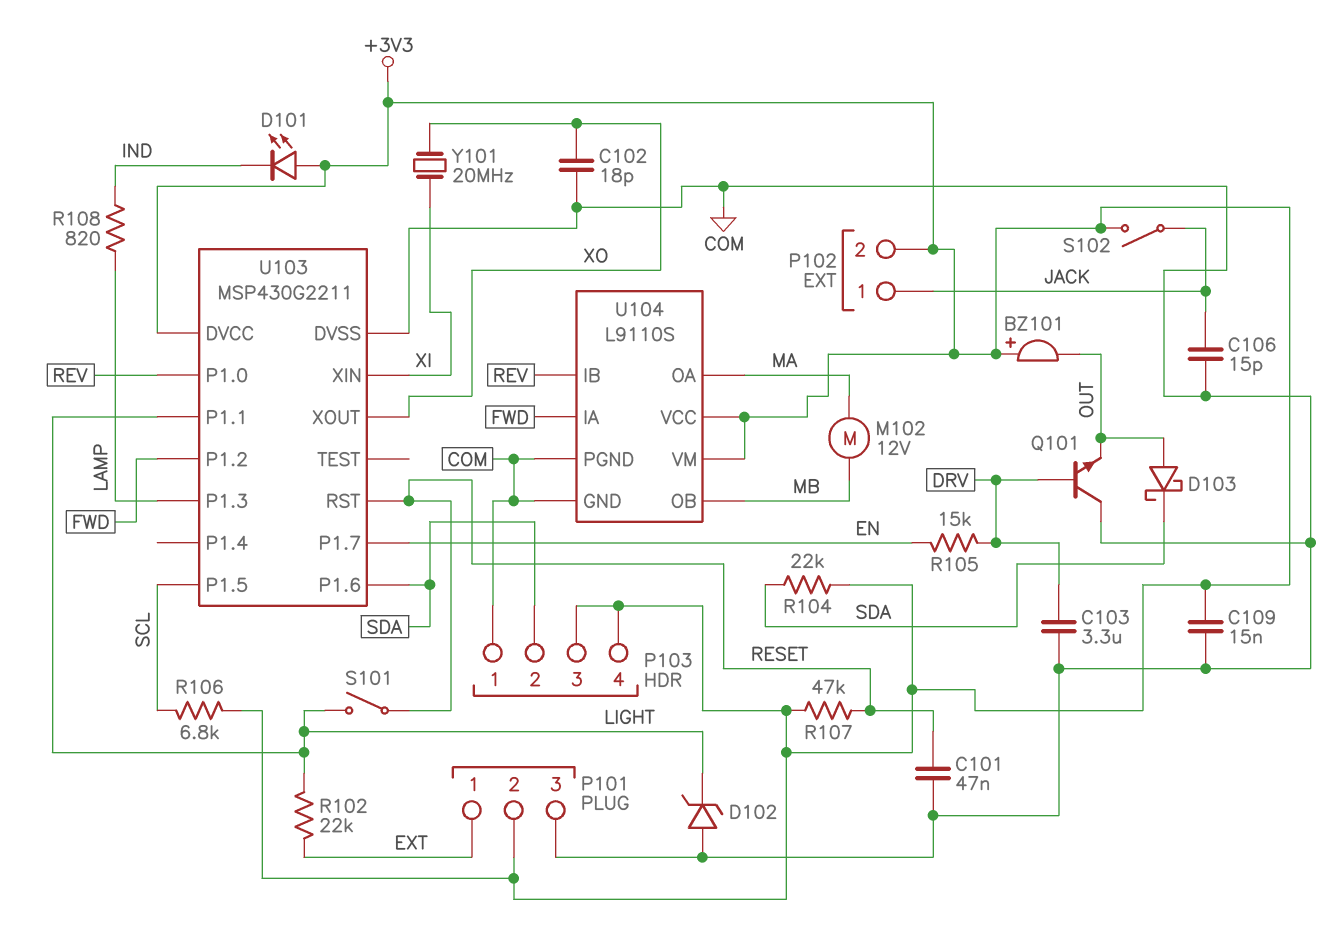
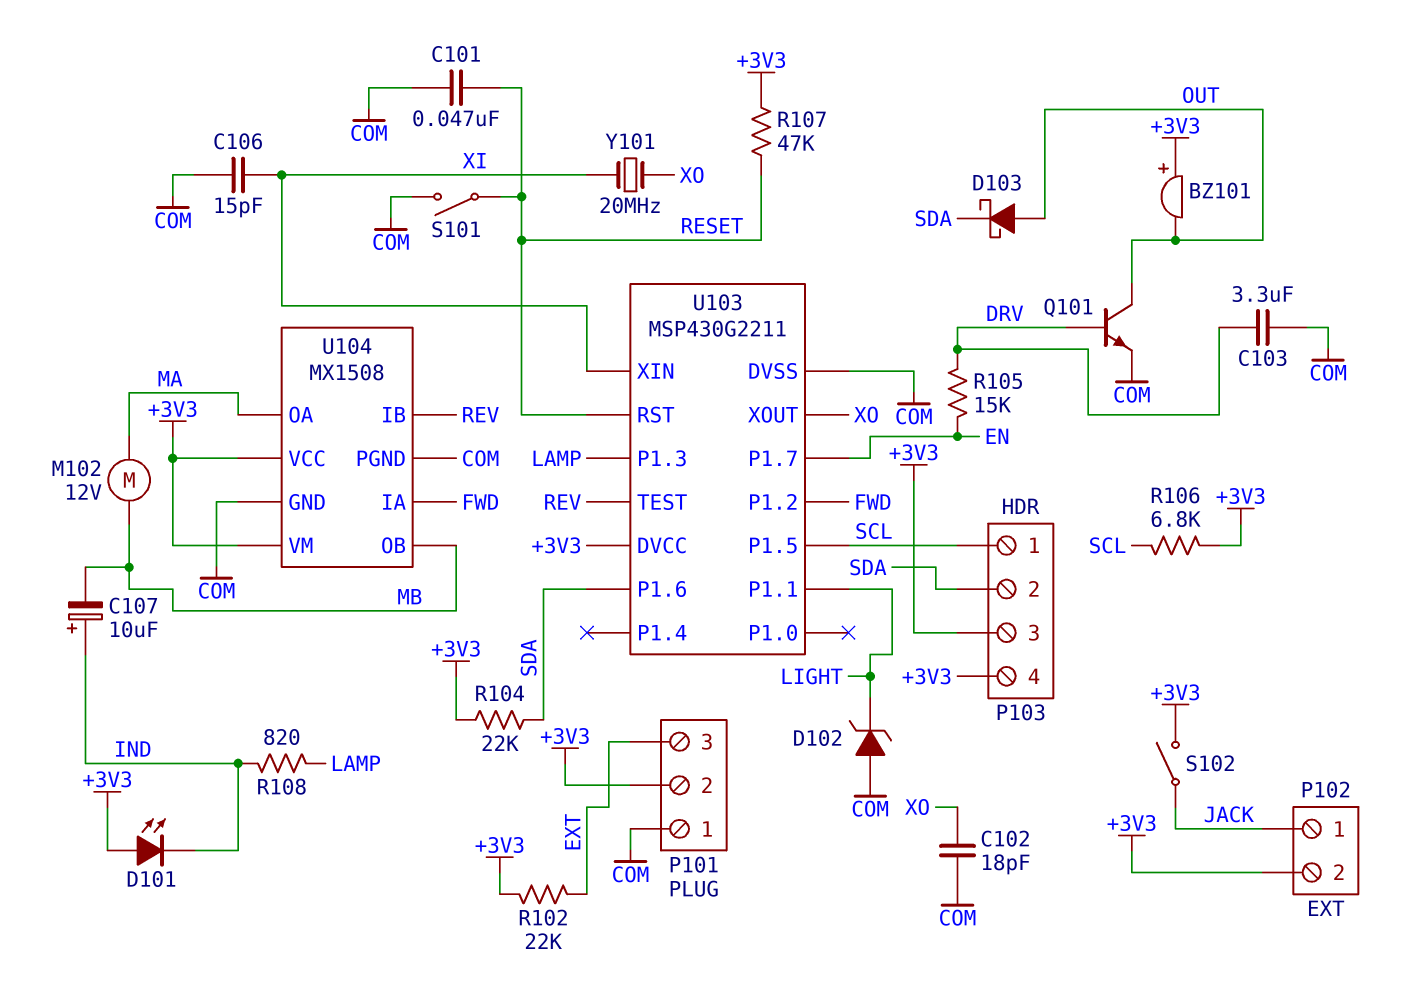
C106: 15pF (COM, JACK) -> 15pF (COM, XI)
C107: none -> 10uF (plus IND, minus MB)
C109: 15nF (+3V3, COM) -> none
P101 pin 1: EXT -> COM
P101 pin 3: COM -> EXT
P103 pin 1: COM -> SCL
Q101: NPN (B DRV, C COM, E OUT) -> NPN (B DRV, C OUT, E COM)
R102: 22k (EXT, LIGHT) -> 22k (+3V3, EXT)
S101: switch (LIGHT, RESET) -> switch (COM, RESET)
U103 pin P1.0: REV -> none
U103 pin TEST: none -> REV
U104: L9110S -> MX1508

